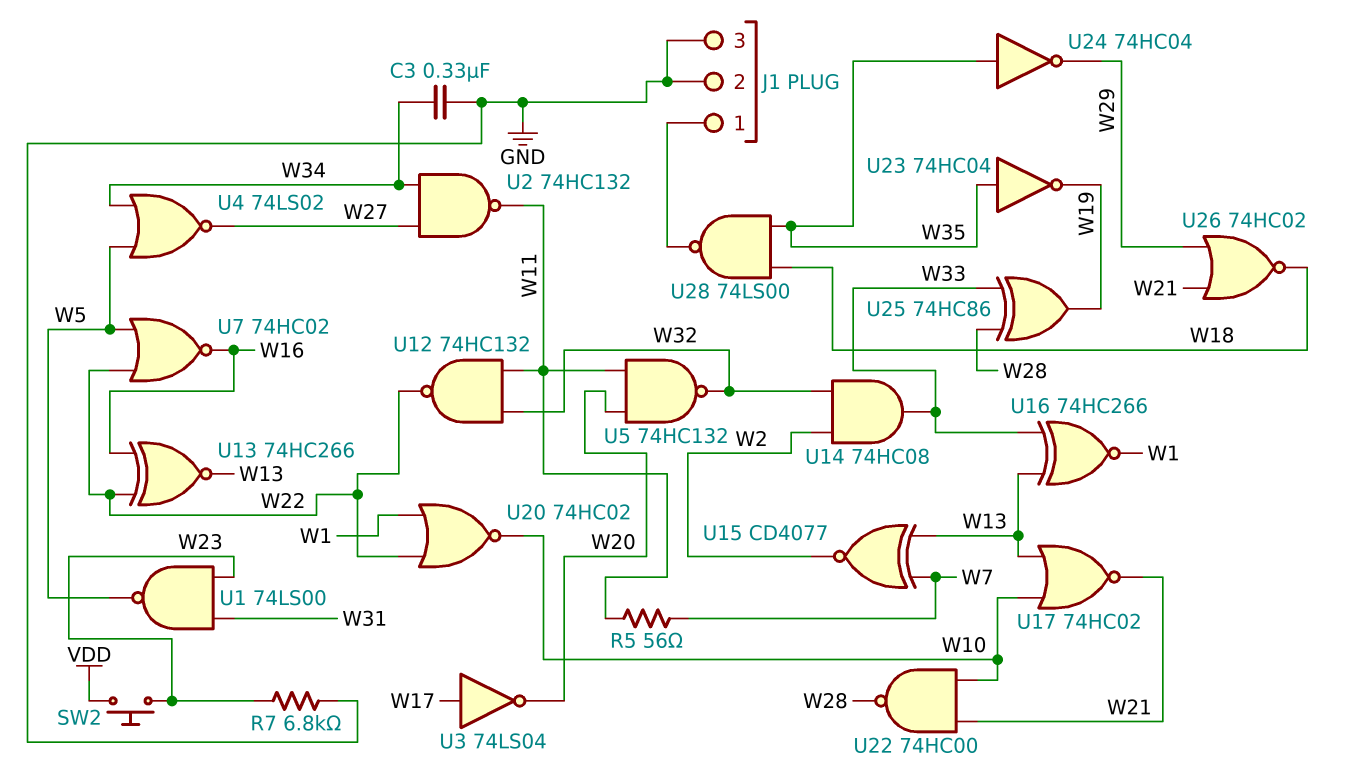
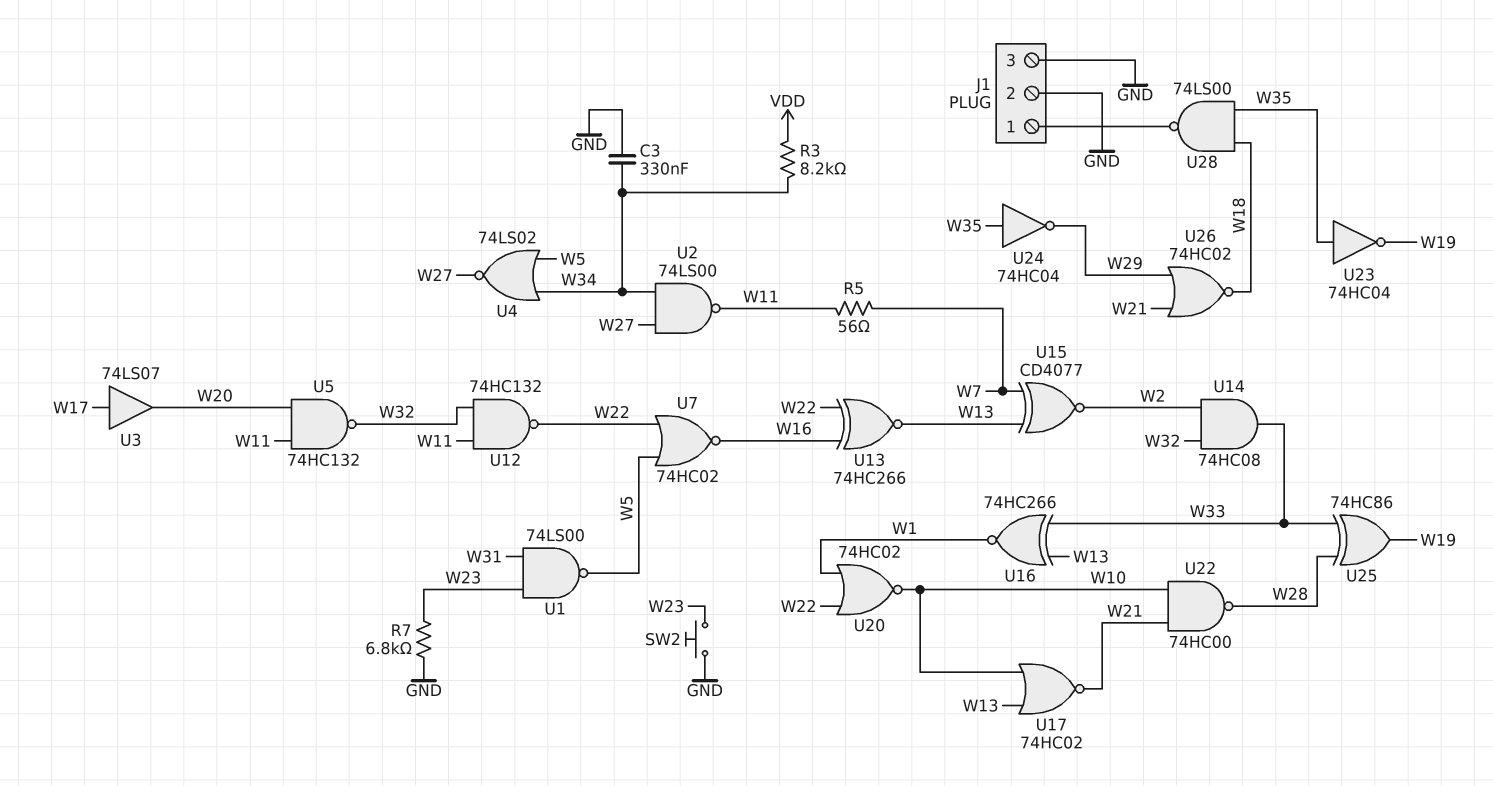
R3: none -> 8.2k (VDD, W34)
SW2: button (VDD, W23) -> button (GND, W23)
U2: NAND 74HC132 (in W27, in W34, out W11) -> NAND 74LS00 (in W27, in W34, out W11)
U3: NOT 74LS04 (in W17, out W20) -> buffer 74LS07 (in W17, out W20)

